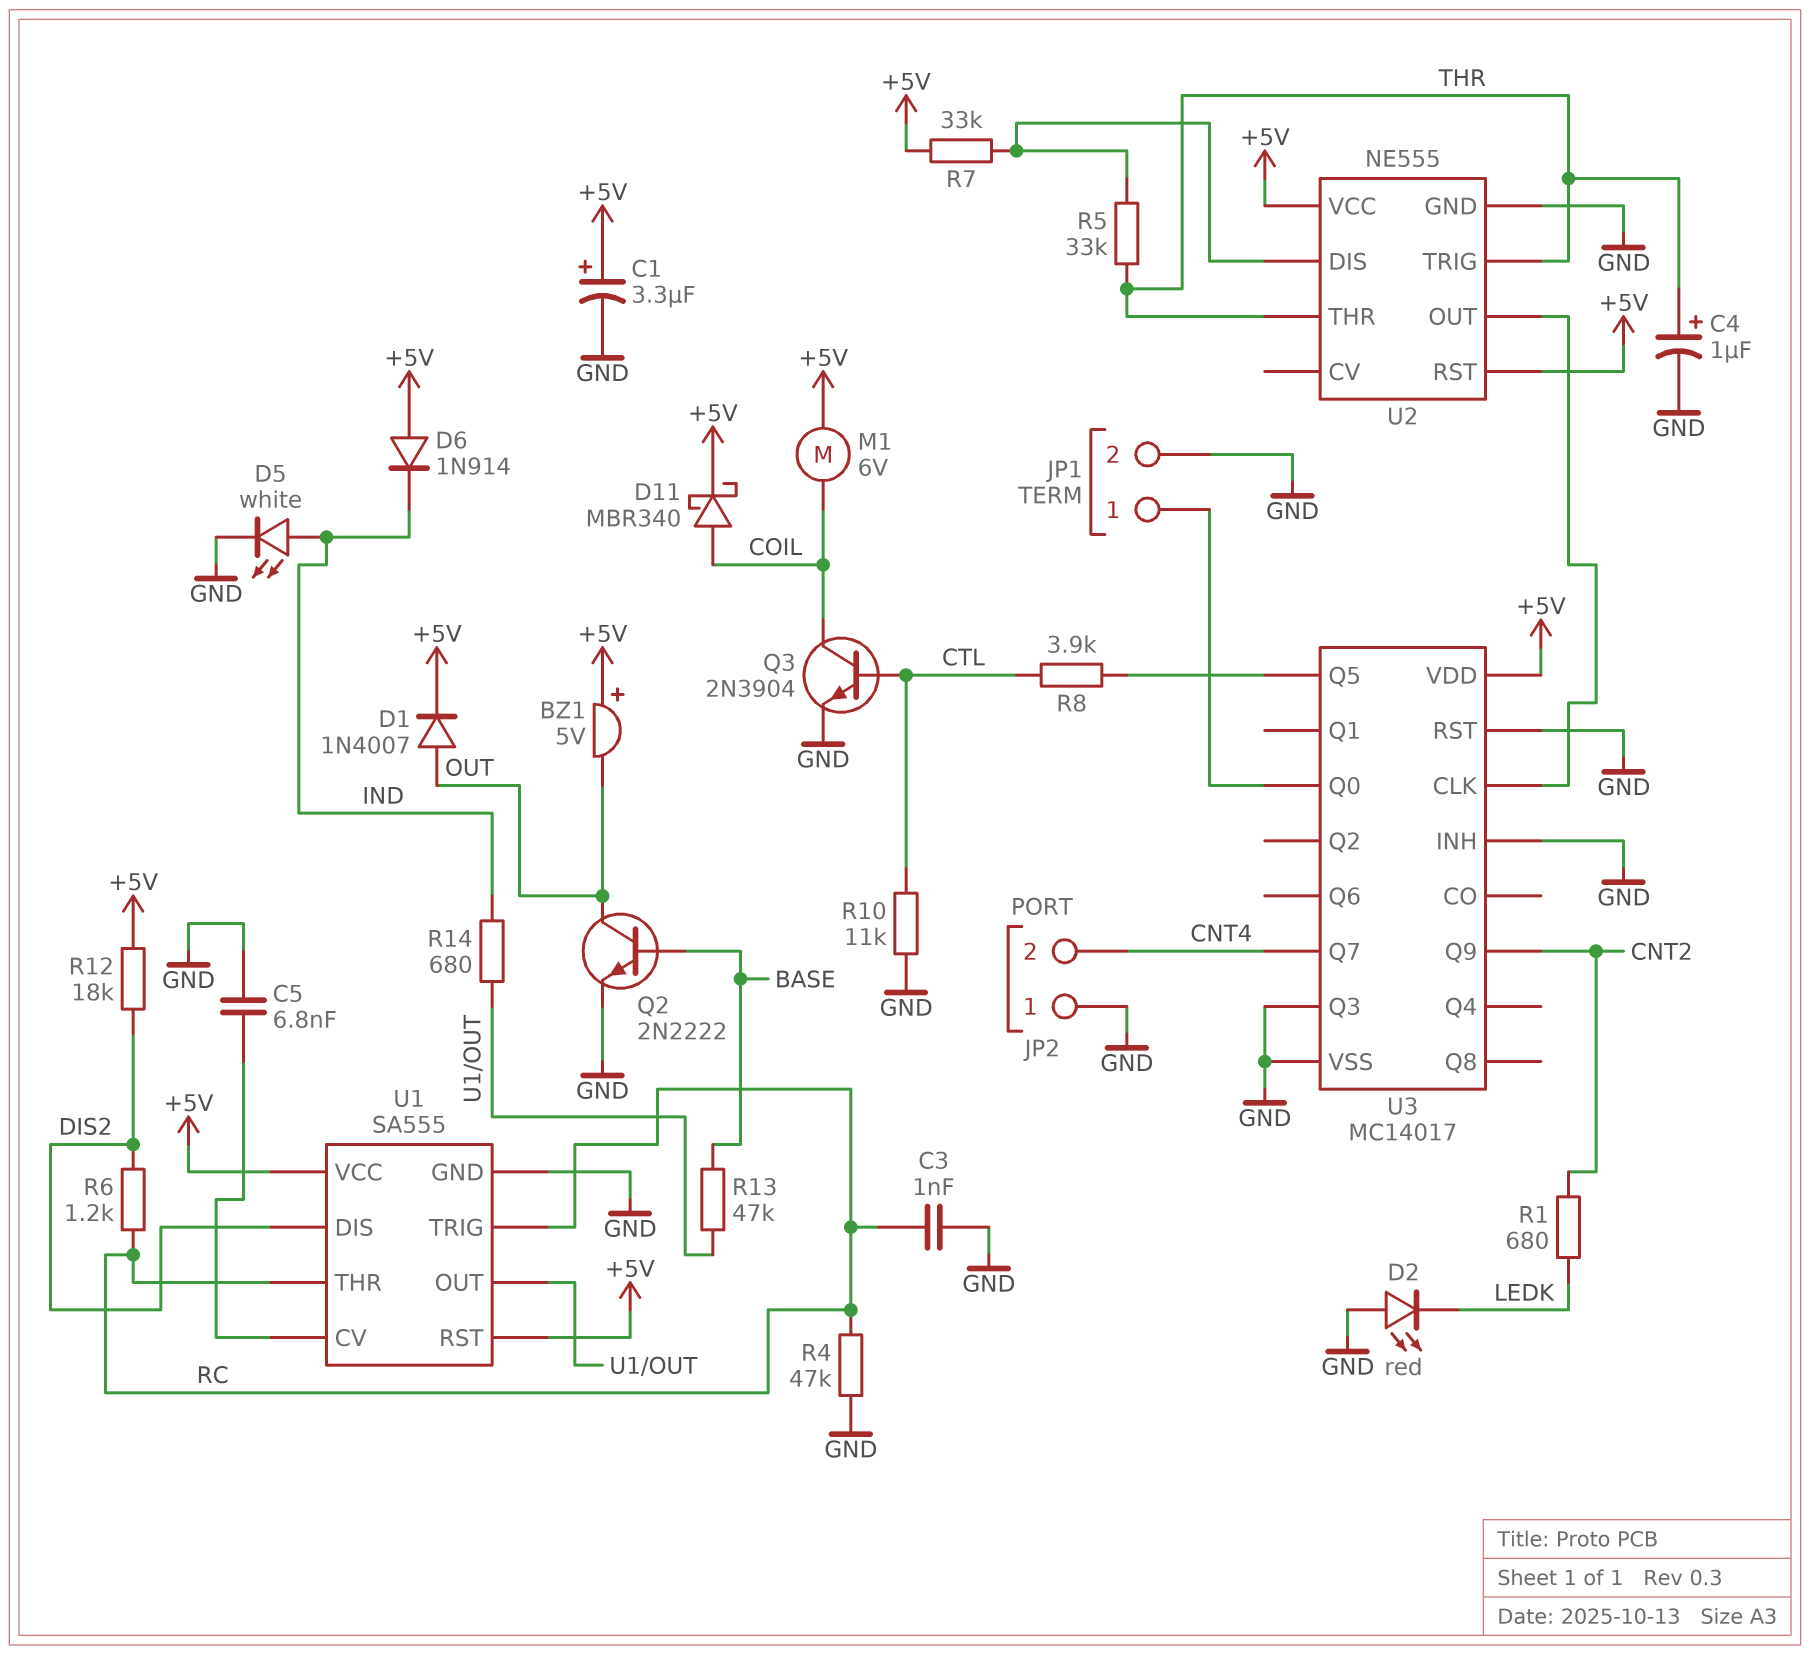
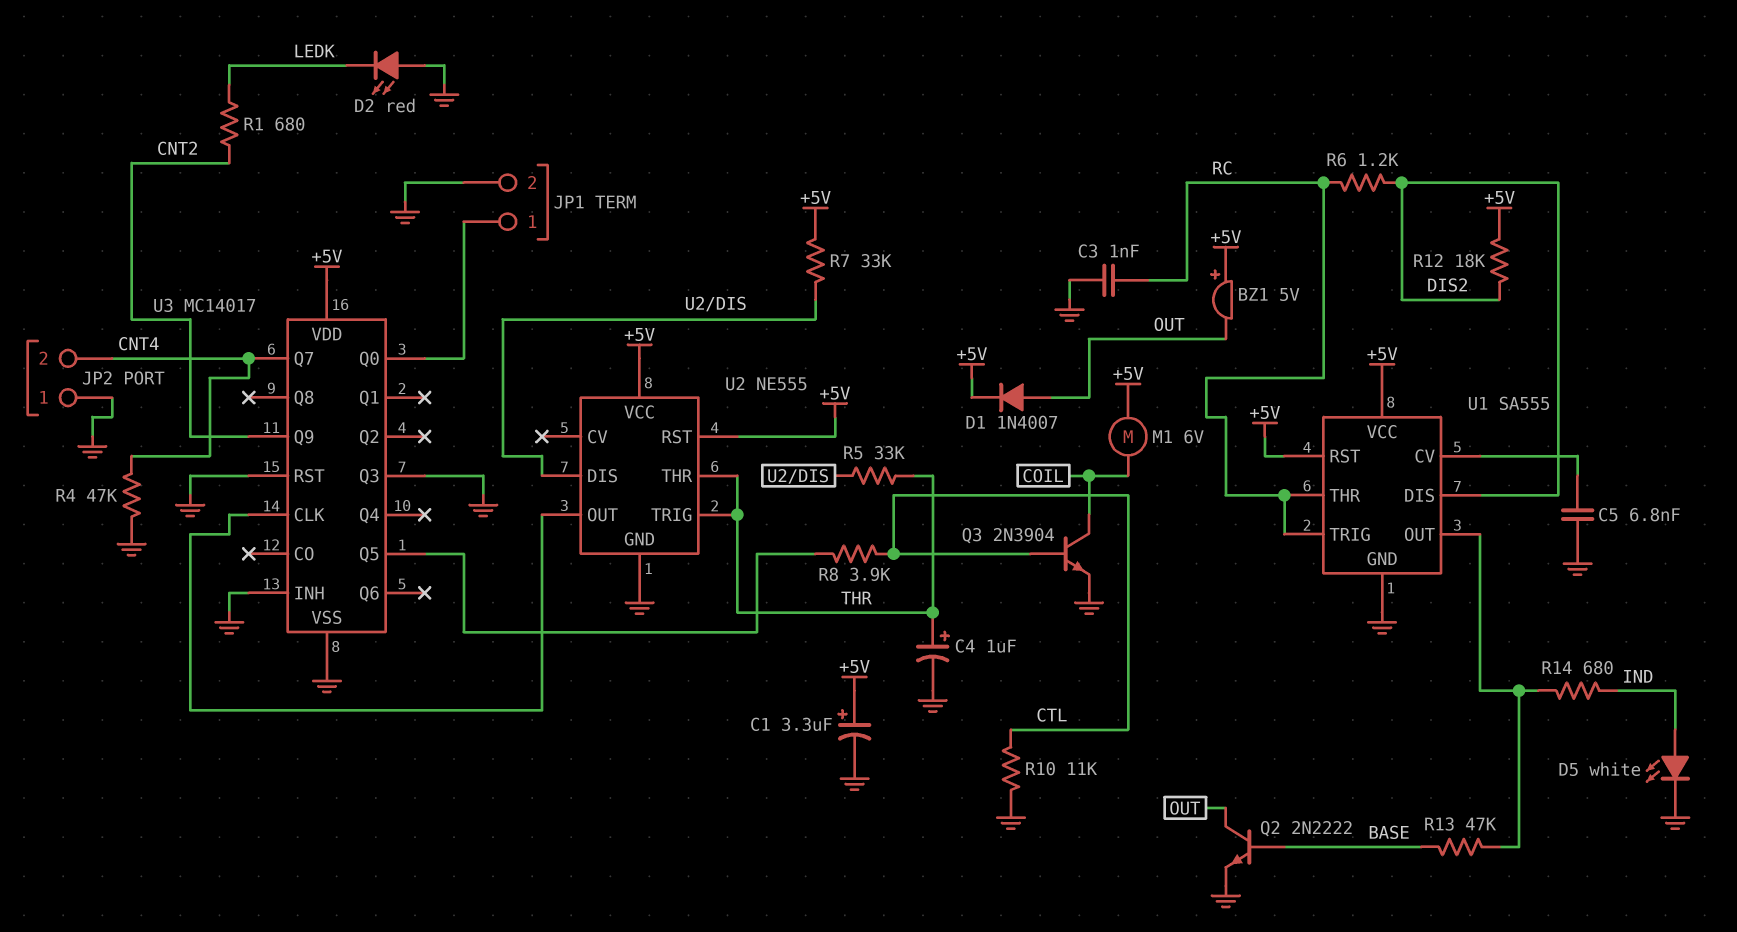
D6: diode 1N914 (A +5V, K IND) -> none
D11: schottky MBR340 (A COIL, K +5V) -> none
R4: 47k (GND, RC) -> 47k (CNT4, GND)

